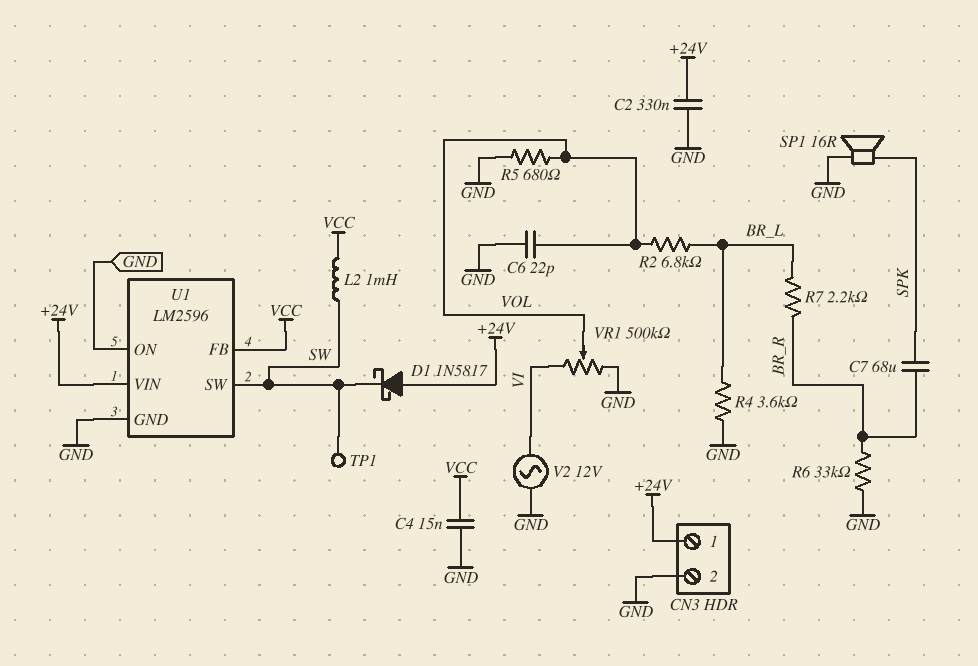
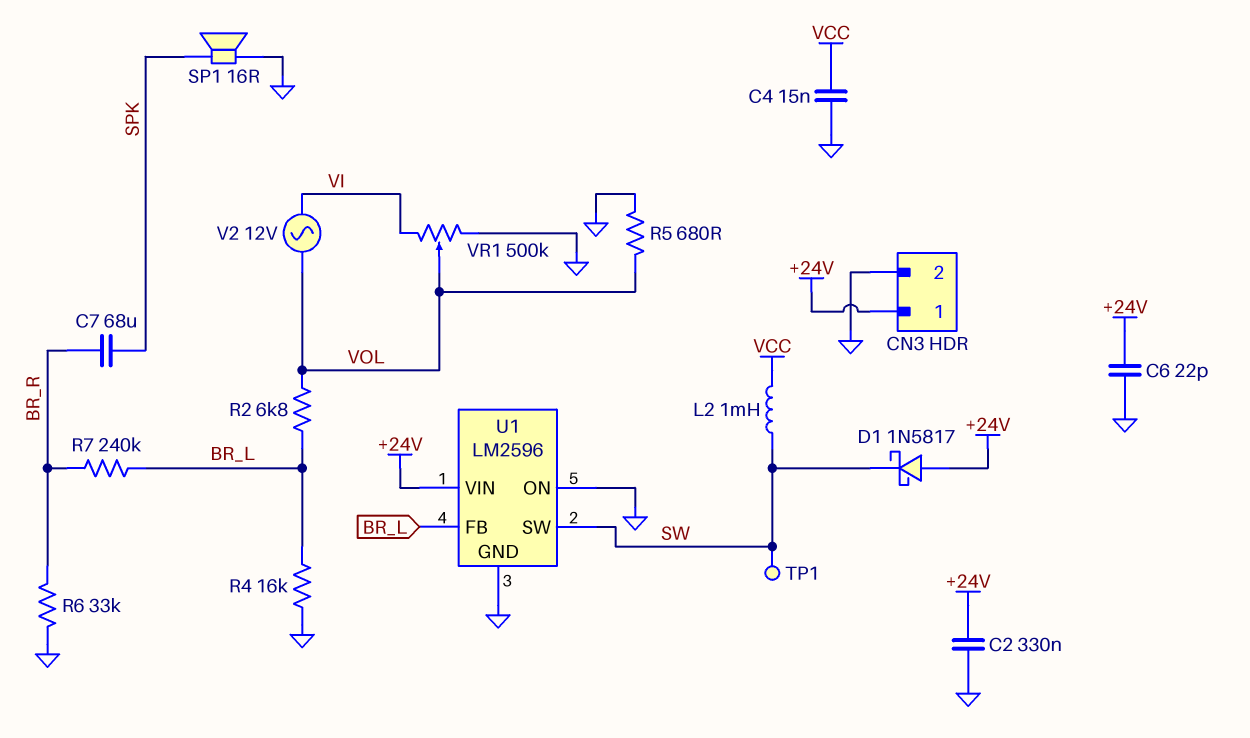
C6: 22pF (GND, VOL) -> 22pF (+24V, GND)
R4: 3.6k (BR_L, GND) -> 16k (BR_L, GND)
R7: 2.2k (BR_L, BR_R) -> 240k (BR_L, BR_R)
U1 pin FB: VCC -> BR_L
V2: AC 12V (GND, VI) -> AC 12V (VI, VOL)

